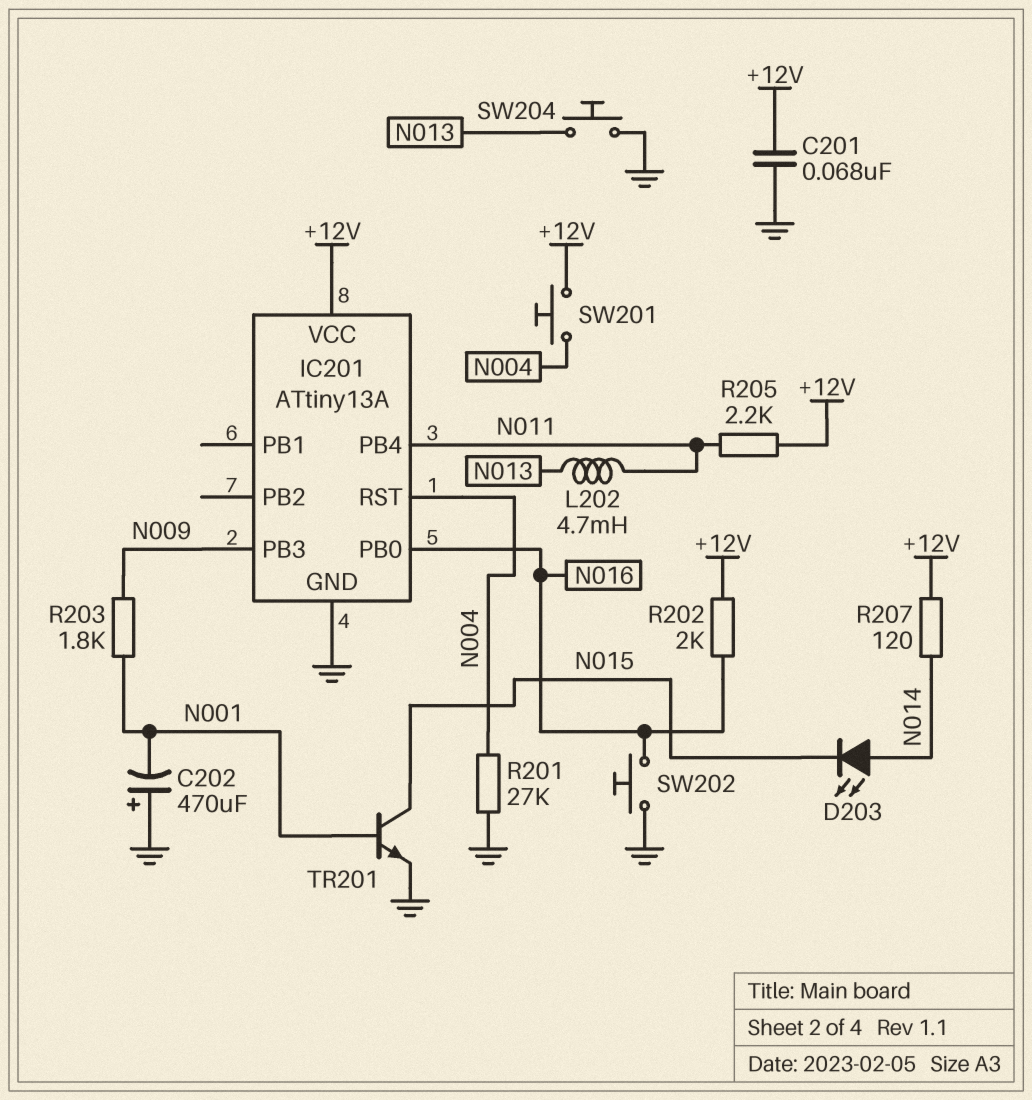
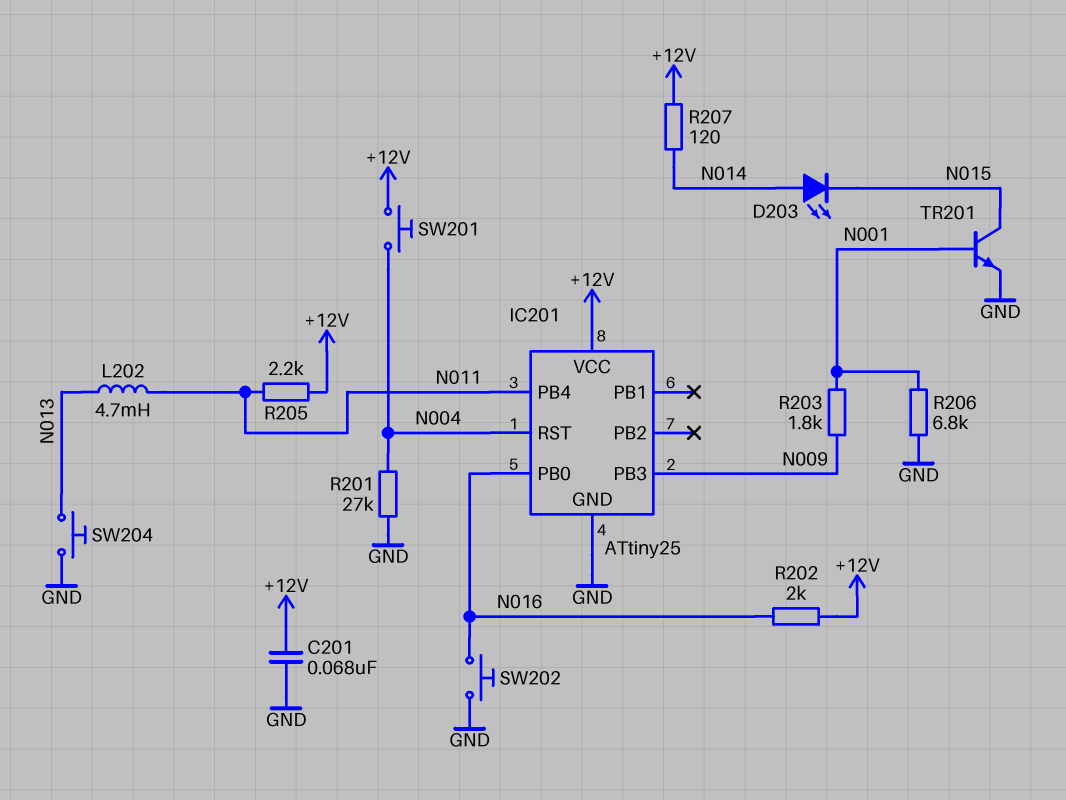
C202: 470uF (plus GND, minus N001) -> none
IC201: ATtiny13A -> ATtiny25
R206: none -> 6.8k (GND, N001)

